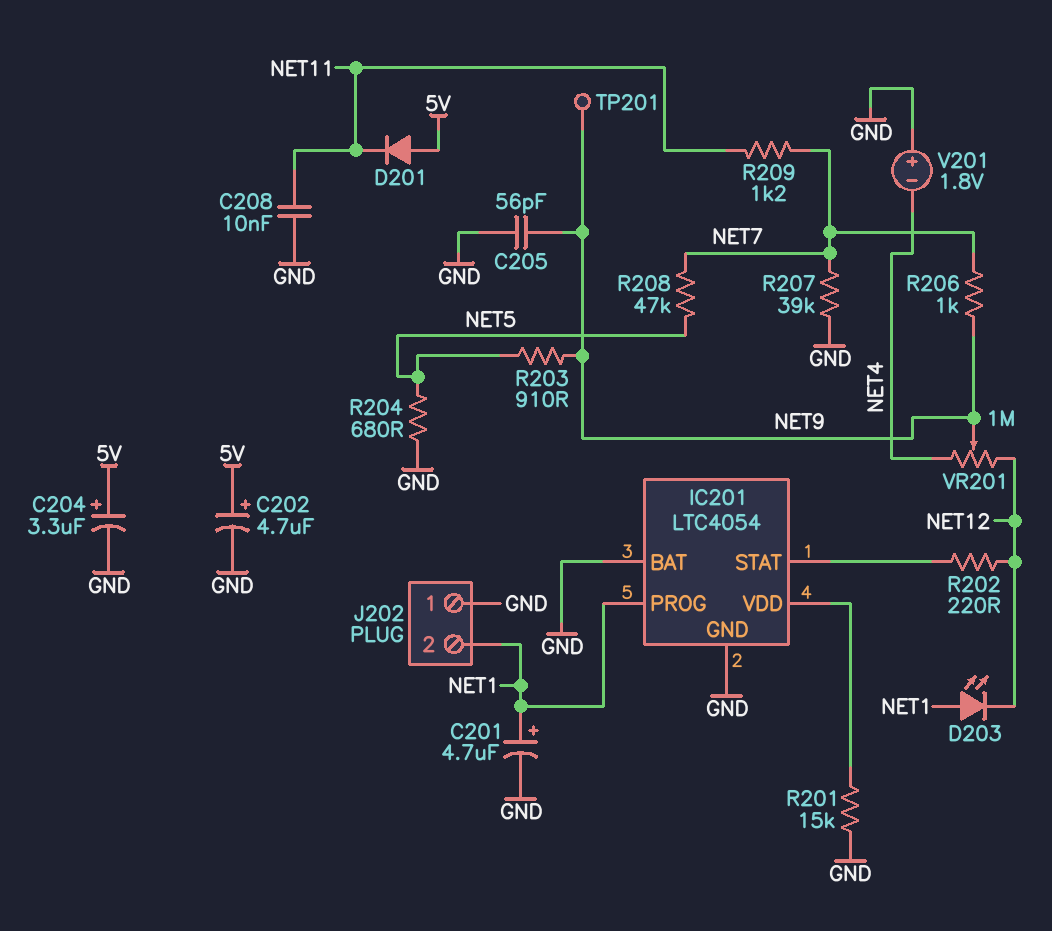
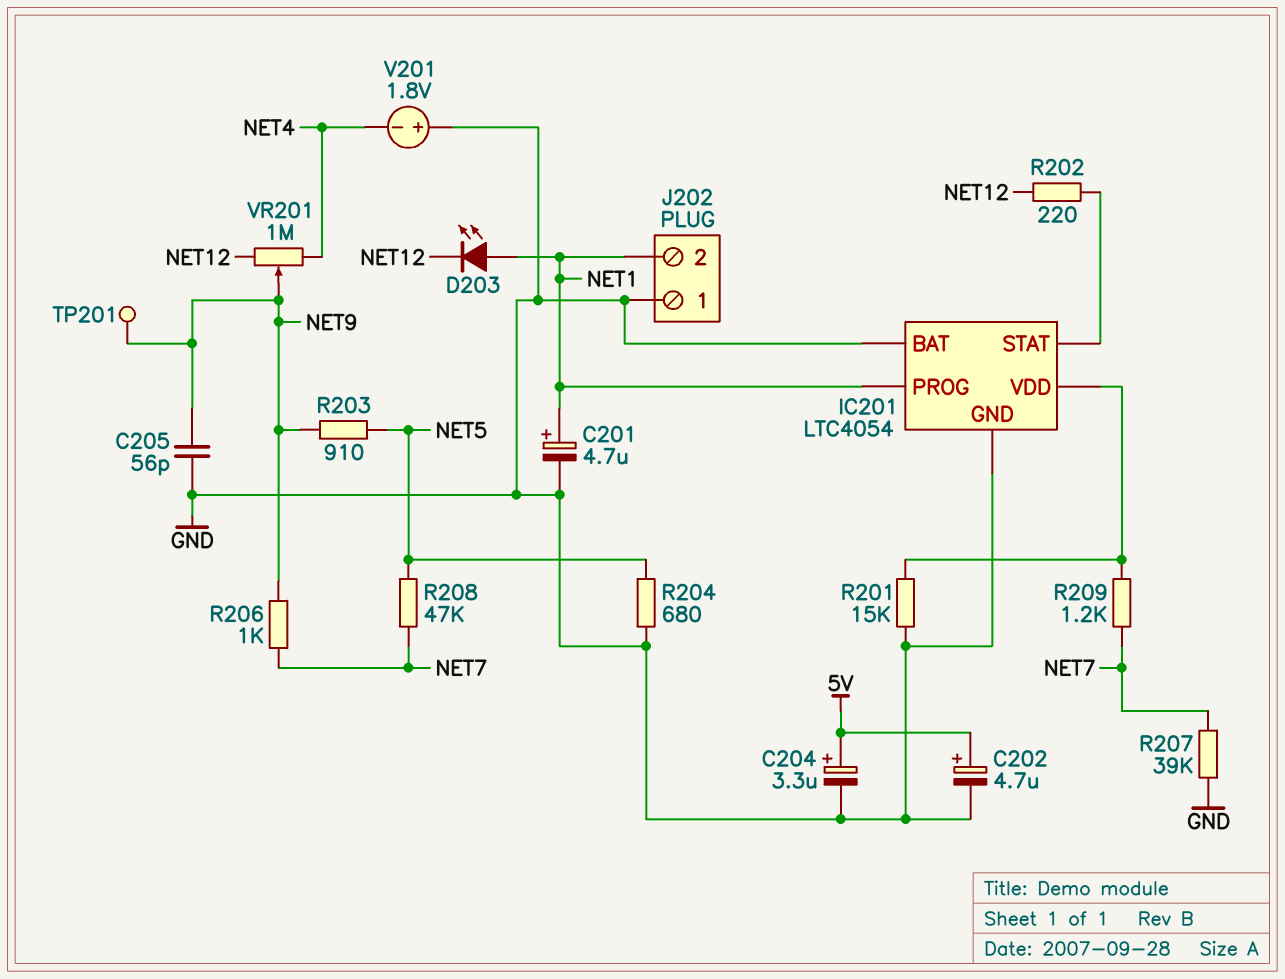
C208: 10nF (GND, NET11) -> none
D201: diode (A 5V, K NET11) -> none
R209: 1.2k (NET7, NET11) -> 1.2k (IC201/VDD, NET7)

